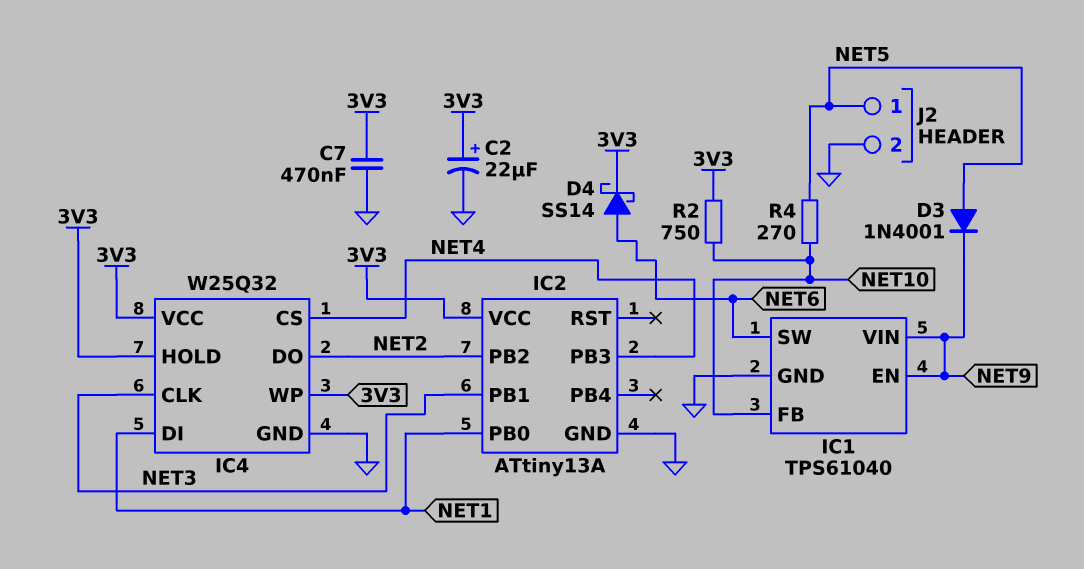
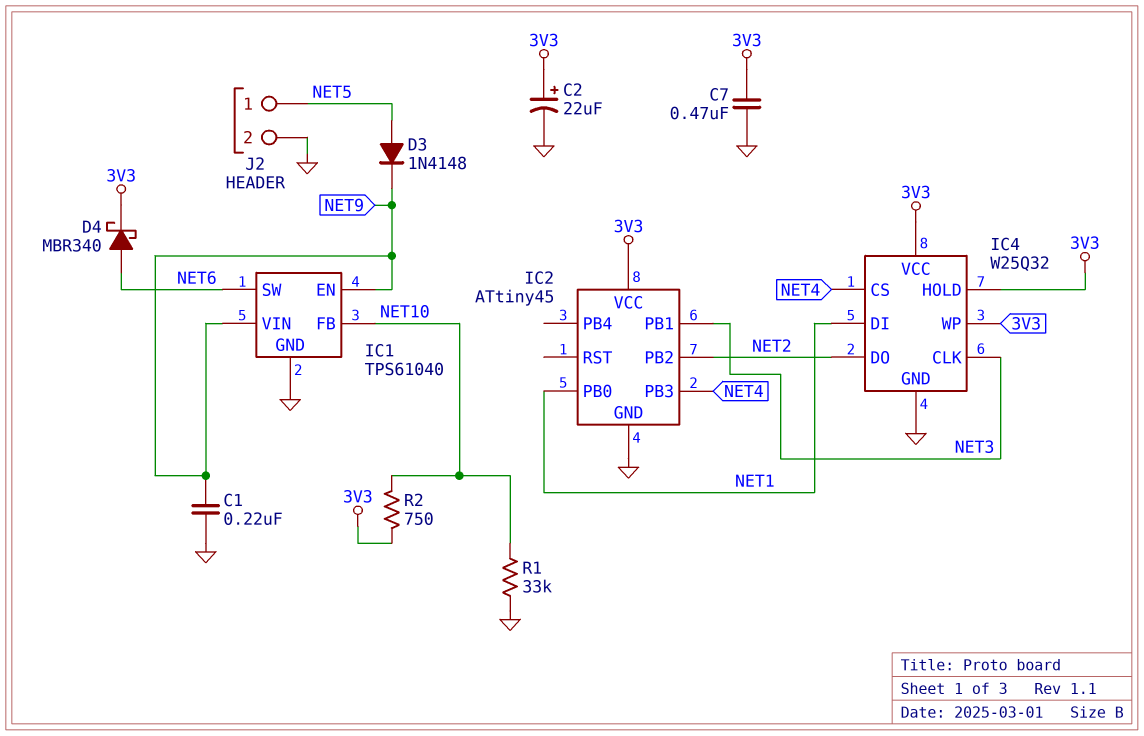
C1: none -> 220nF (GND, NET9)
D3: diode 1N4001 (A NET5, K NET9) -> diode 1N4148 (A NET5, K NET9)
D4: schottky SS14 (A NET6, K 3V3) -> schottky MBR340 (A NET6, K 3V3)
IC2: ATtiny13A -> ATtiny45
R1: none -> 33k (GND, NET10)
R4: 270 (NET5, NET10) -> none

